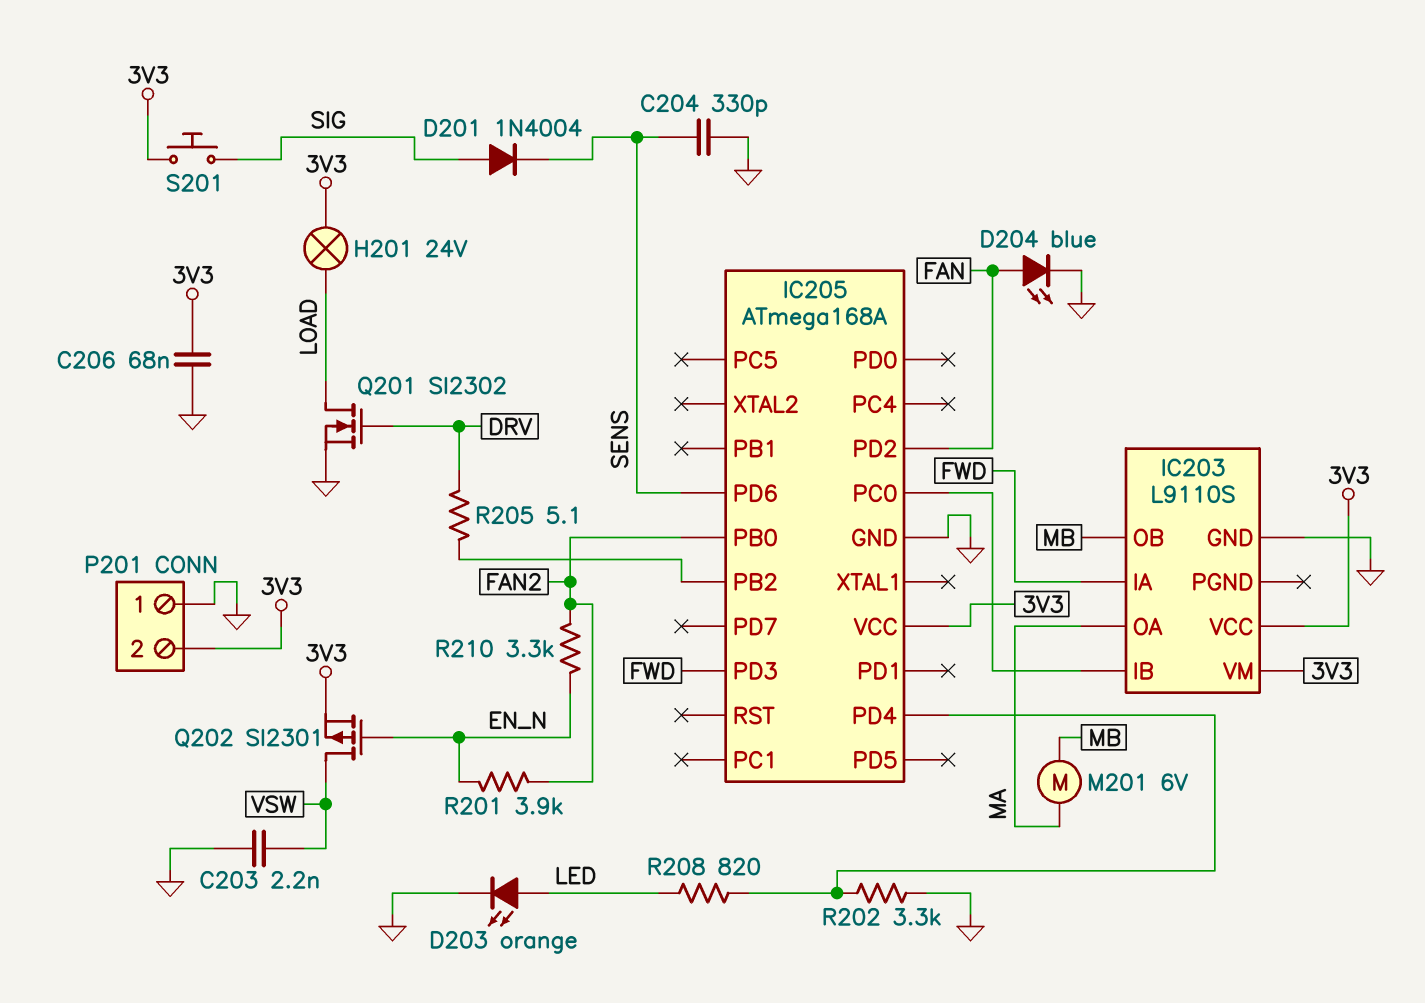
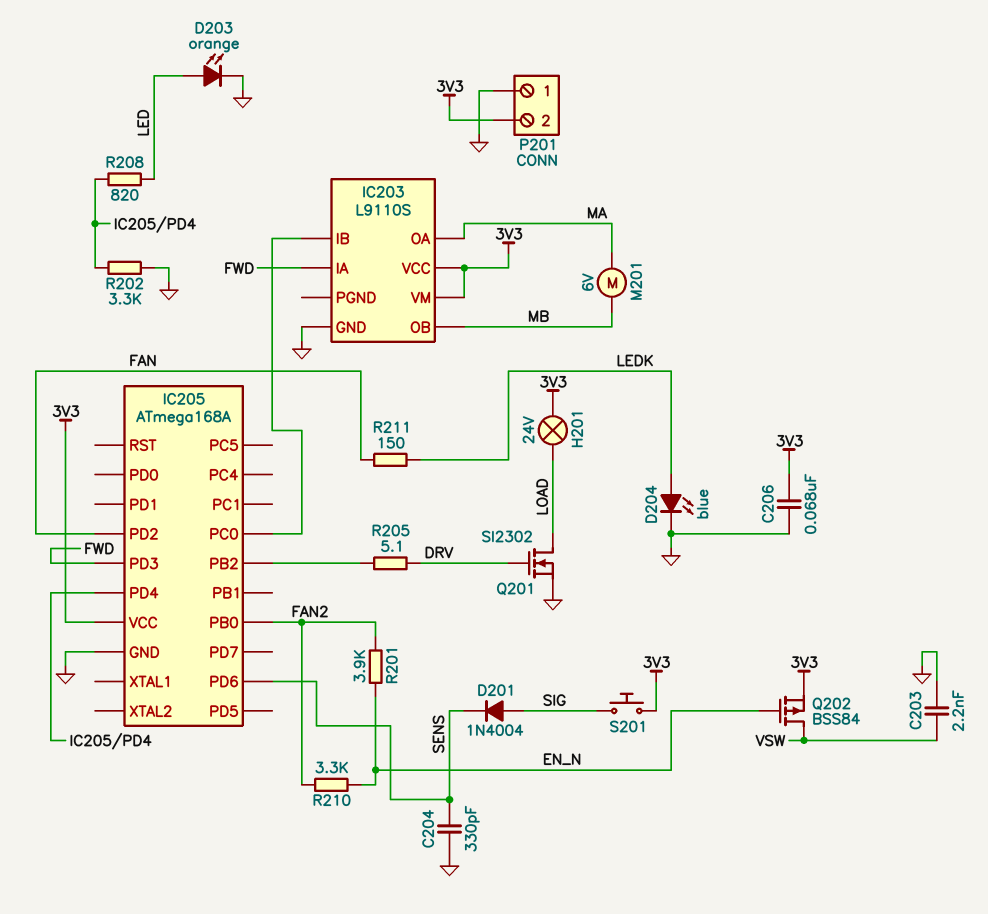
D204: LED blue (A FAN, K GND) -> LED blue (A LEDK, K GND)
Q202: PMOS SI2301 (G EN_N, D VSW, S 3V3) -> PMOS BSS84 (G EN_N, D VSW, S 3V3)
R211: none -> 150 (FAN, LEDK)

